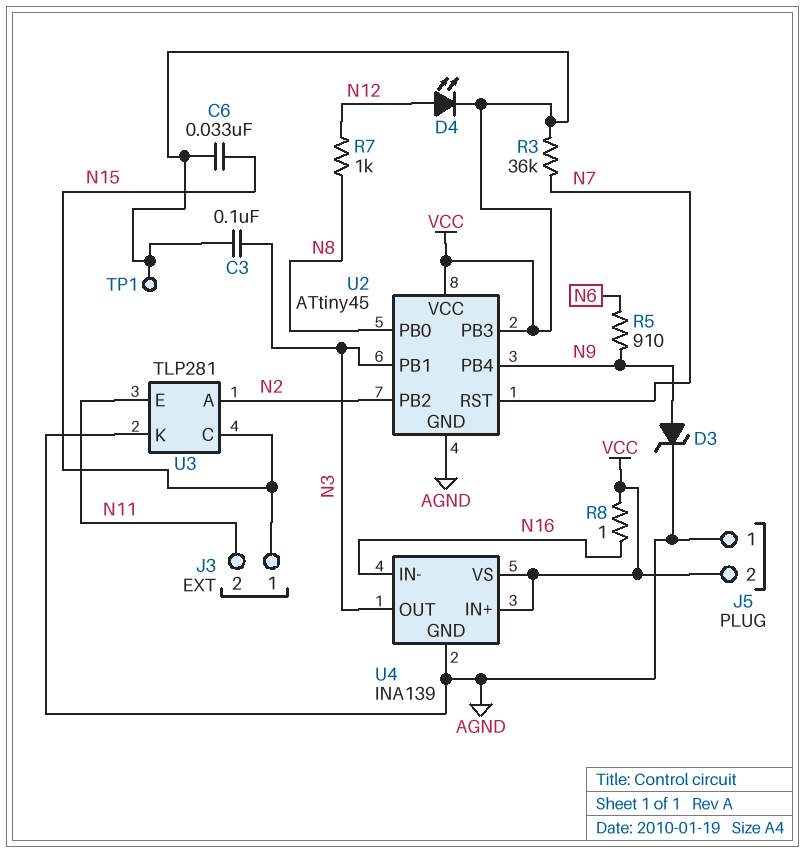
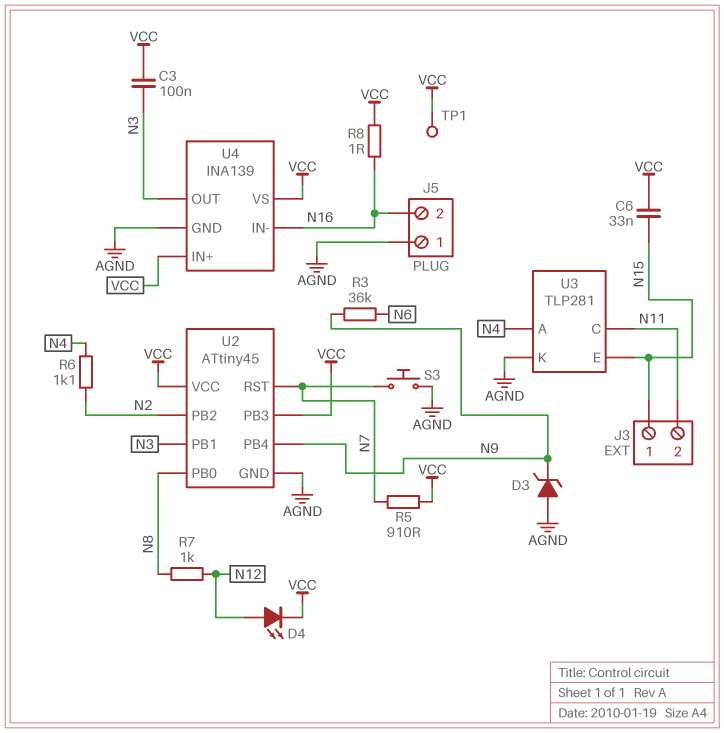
D3: zener (A N9, K AGND) -> zener (A AGND, K N9)
J5 pin 2: VCC -> N16
R3: 36k (N7, VCC) -> 36k (N6, N9)
R5: 910 (N6, N9) -> 910 (N7, VCC)
R6: none -> 1.1k (N2, N4)
S3: none -> button (AGND, N7)
U3 pin A: N2 -> N4
U3 pin C: N15 -> N11
U3 pin E: N11 -> N15

